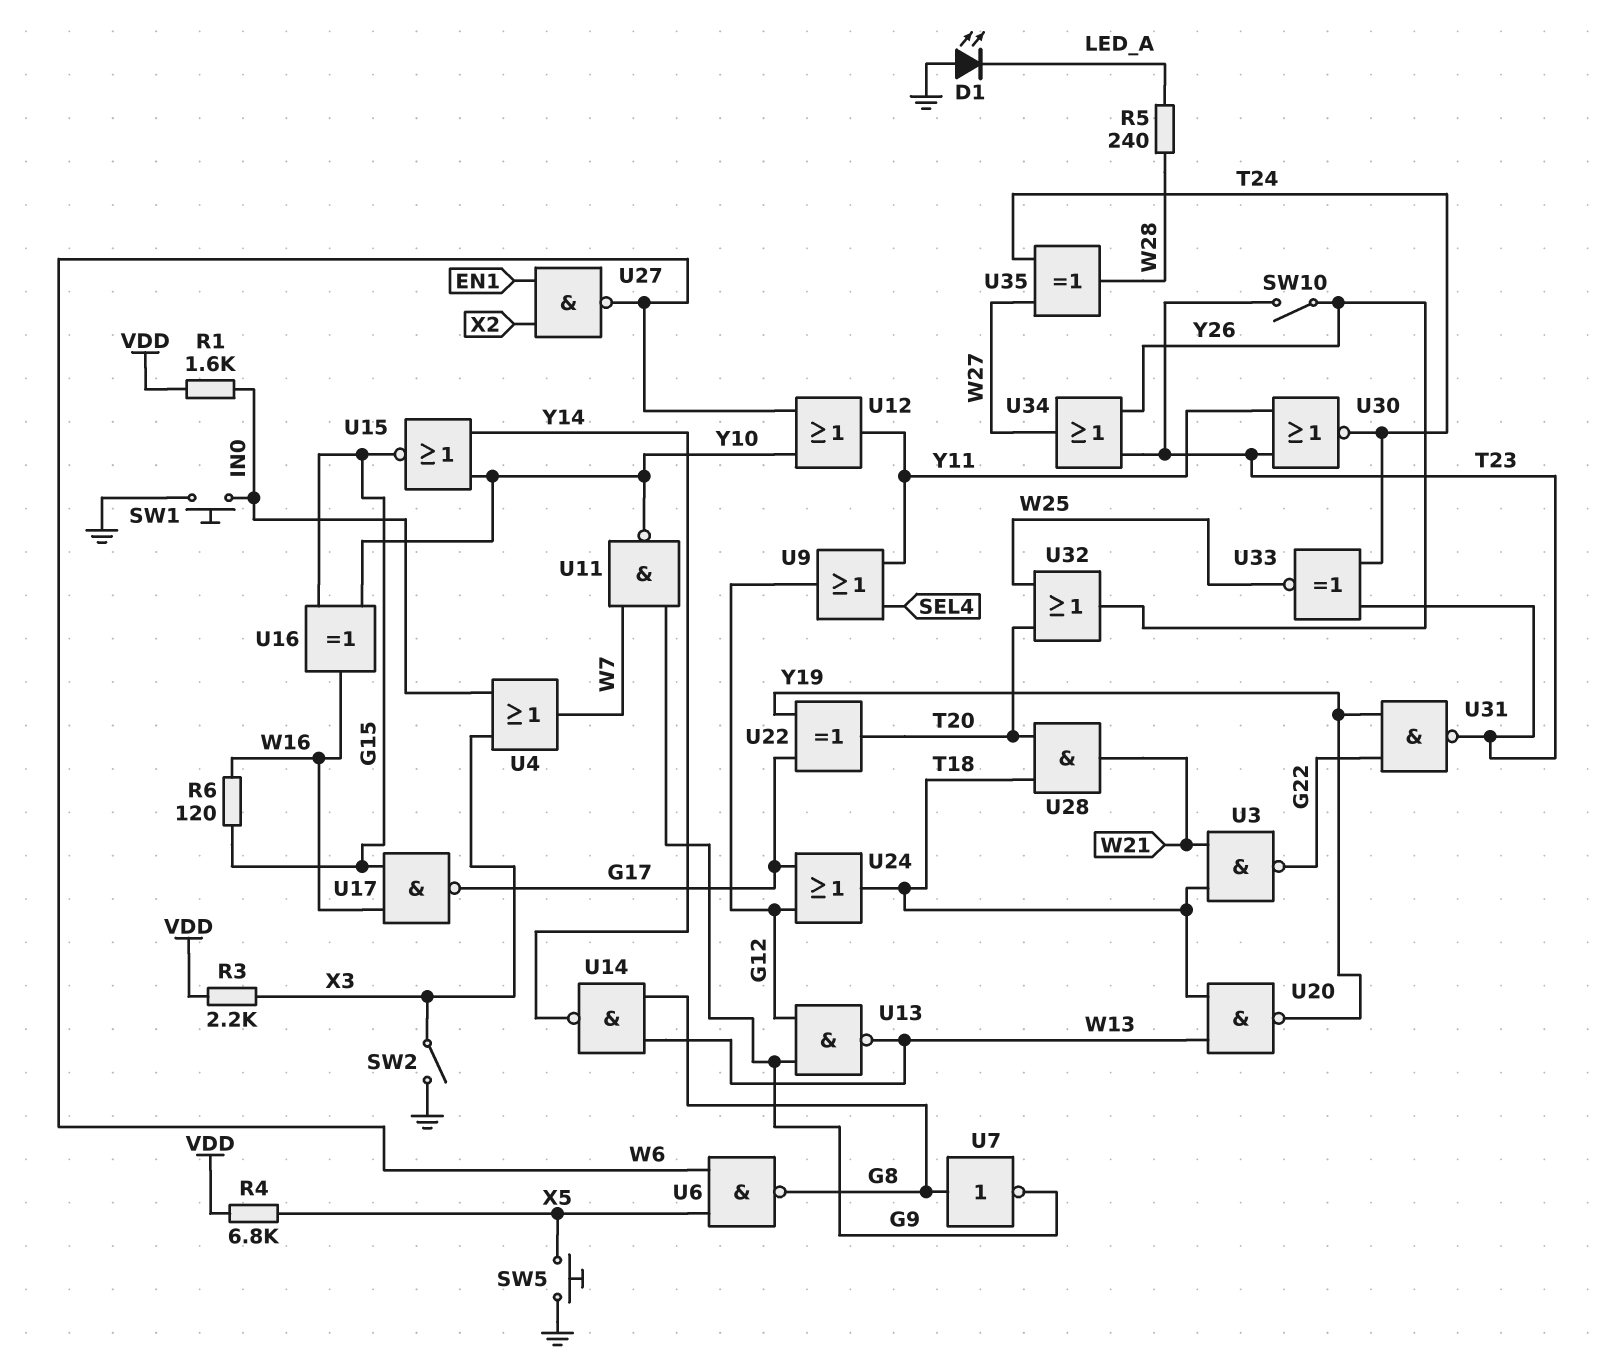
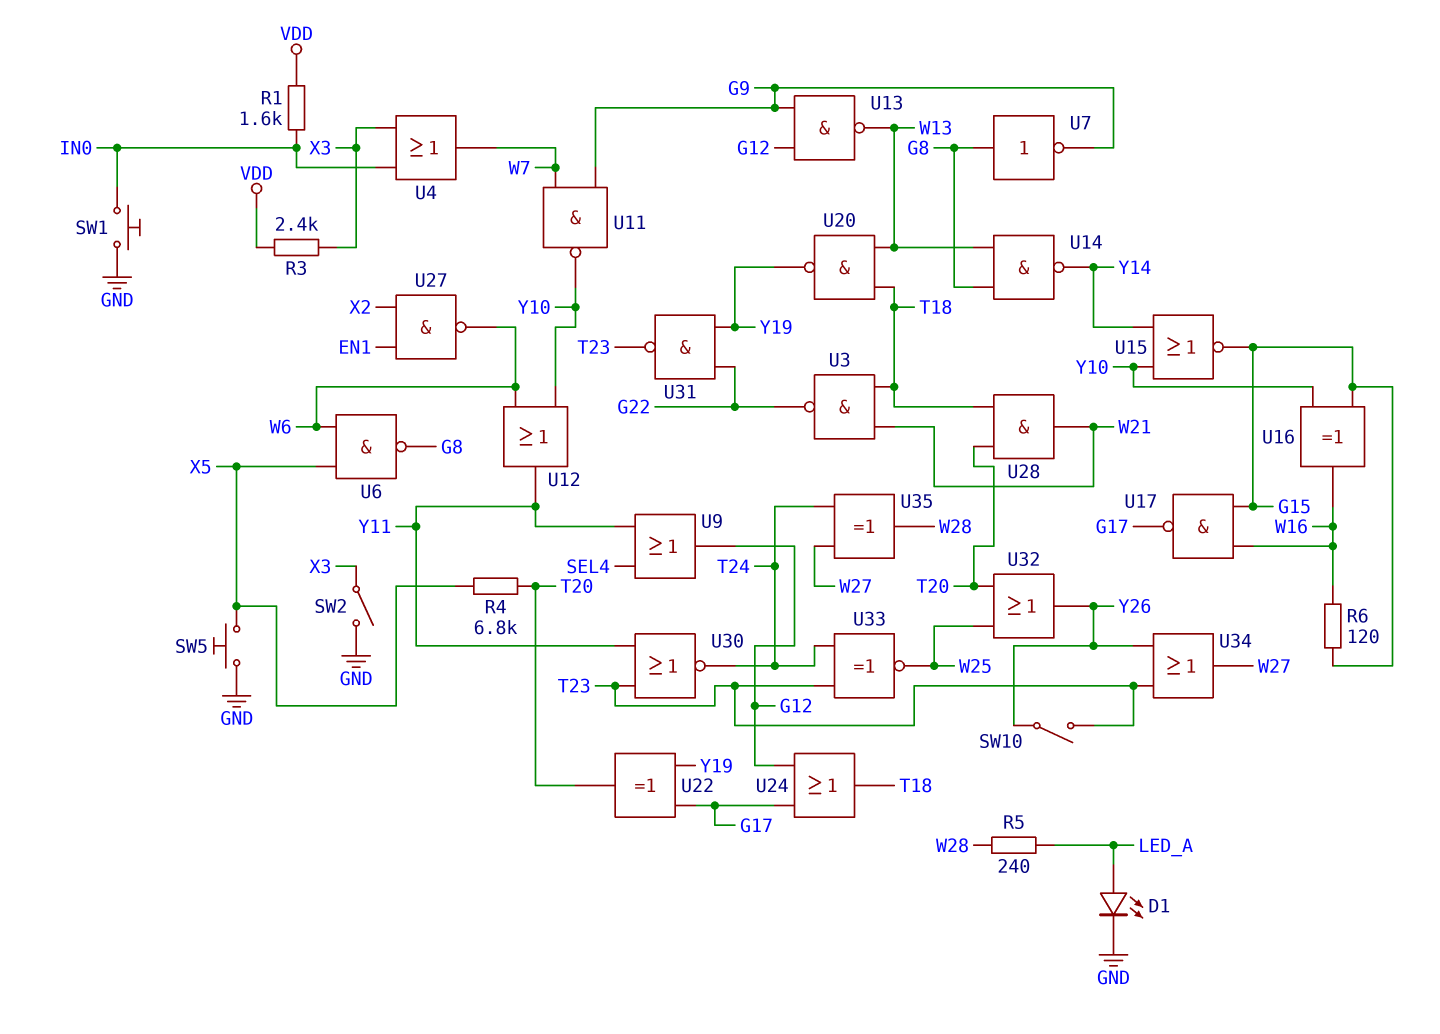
D1: LED (A GND, K LED_A) -> LED (A LED_A, K GND)
R3: 2.2k (VDD, X3) -> 2.4k (VDD, X3)
R4: 6.8k (VDD, X5) -> 6.8k (T20, X5)

